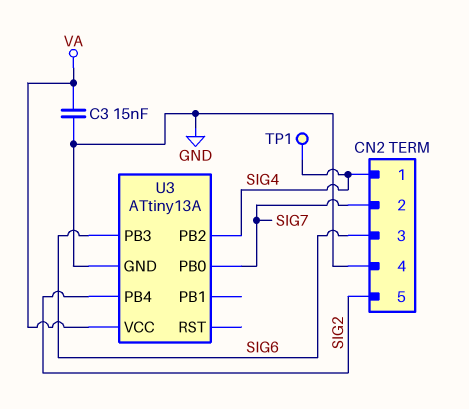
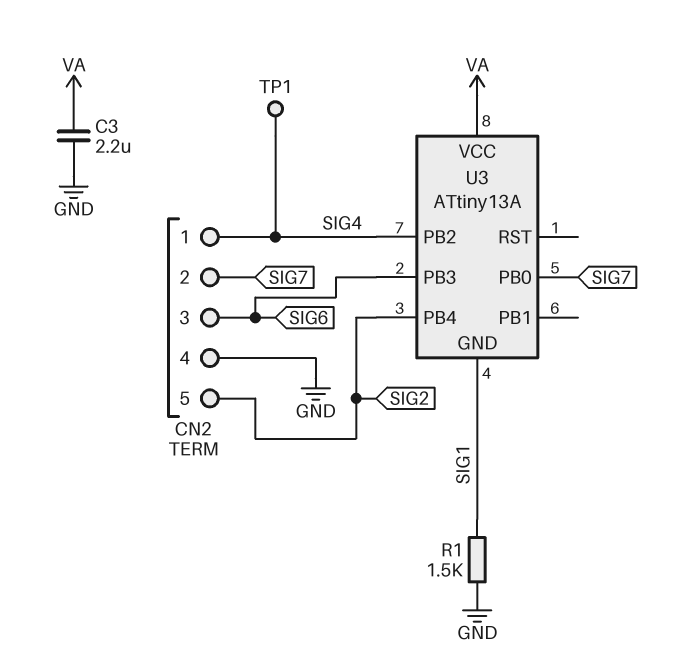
C3: 15nF (GND, VA) -> 2.2uF (GND, VA)
R1: none -> 1.5k (GND, SIG1)
U3 pin GND: GND -> SIG1

